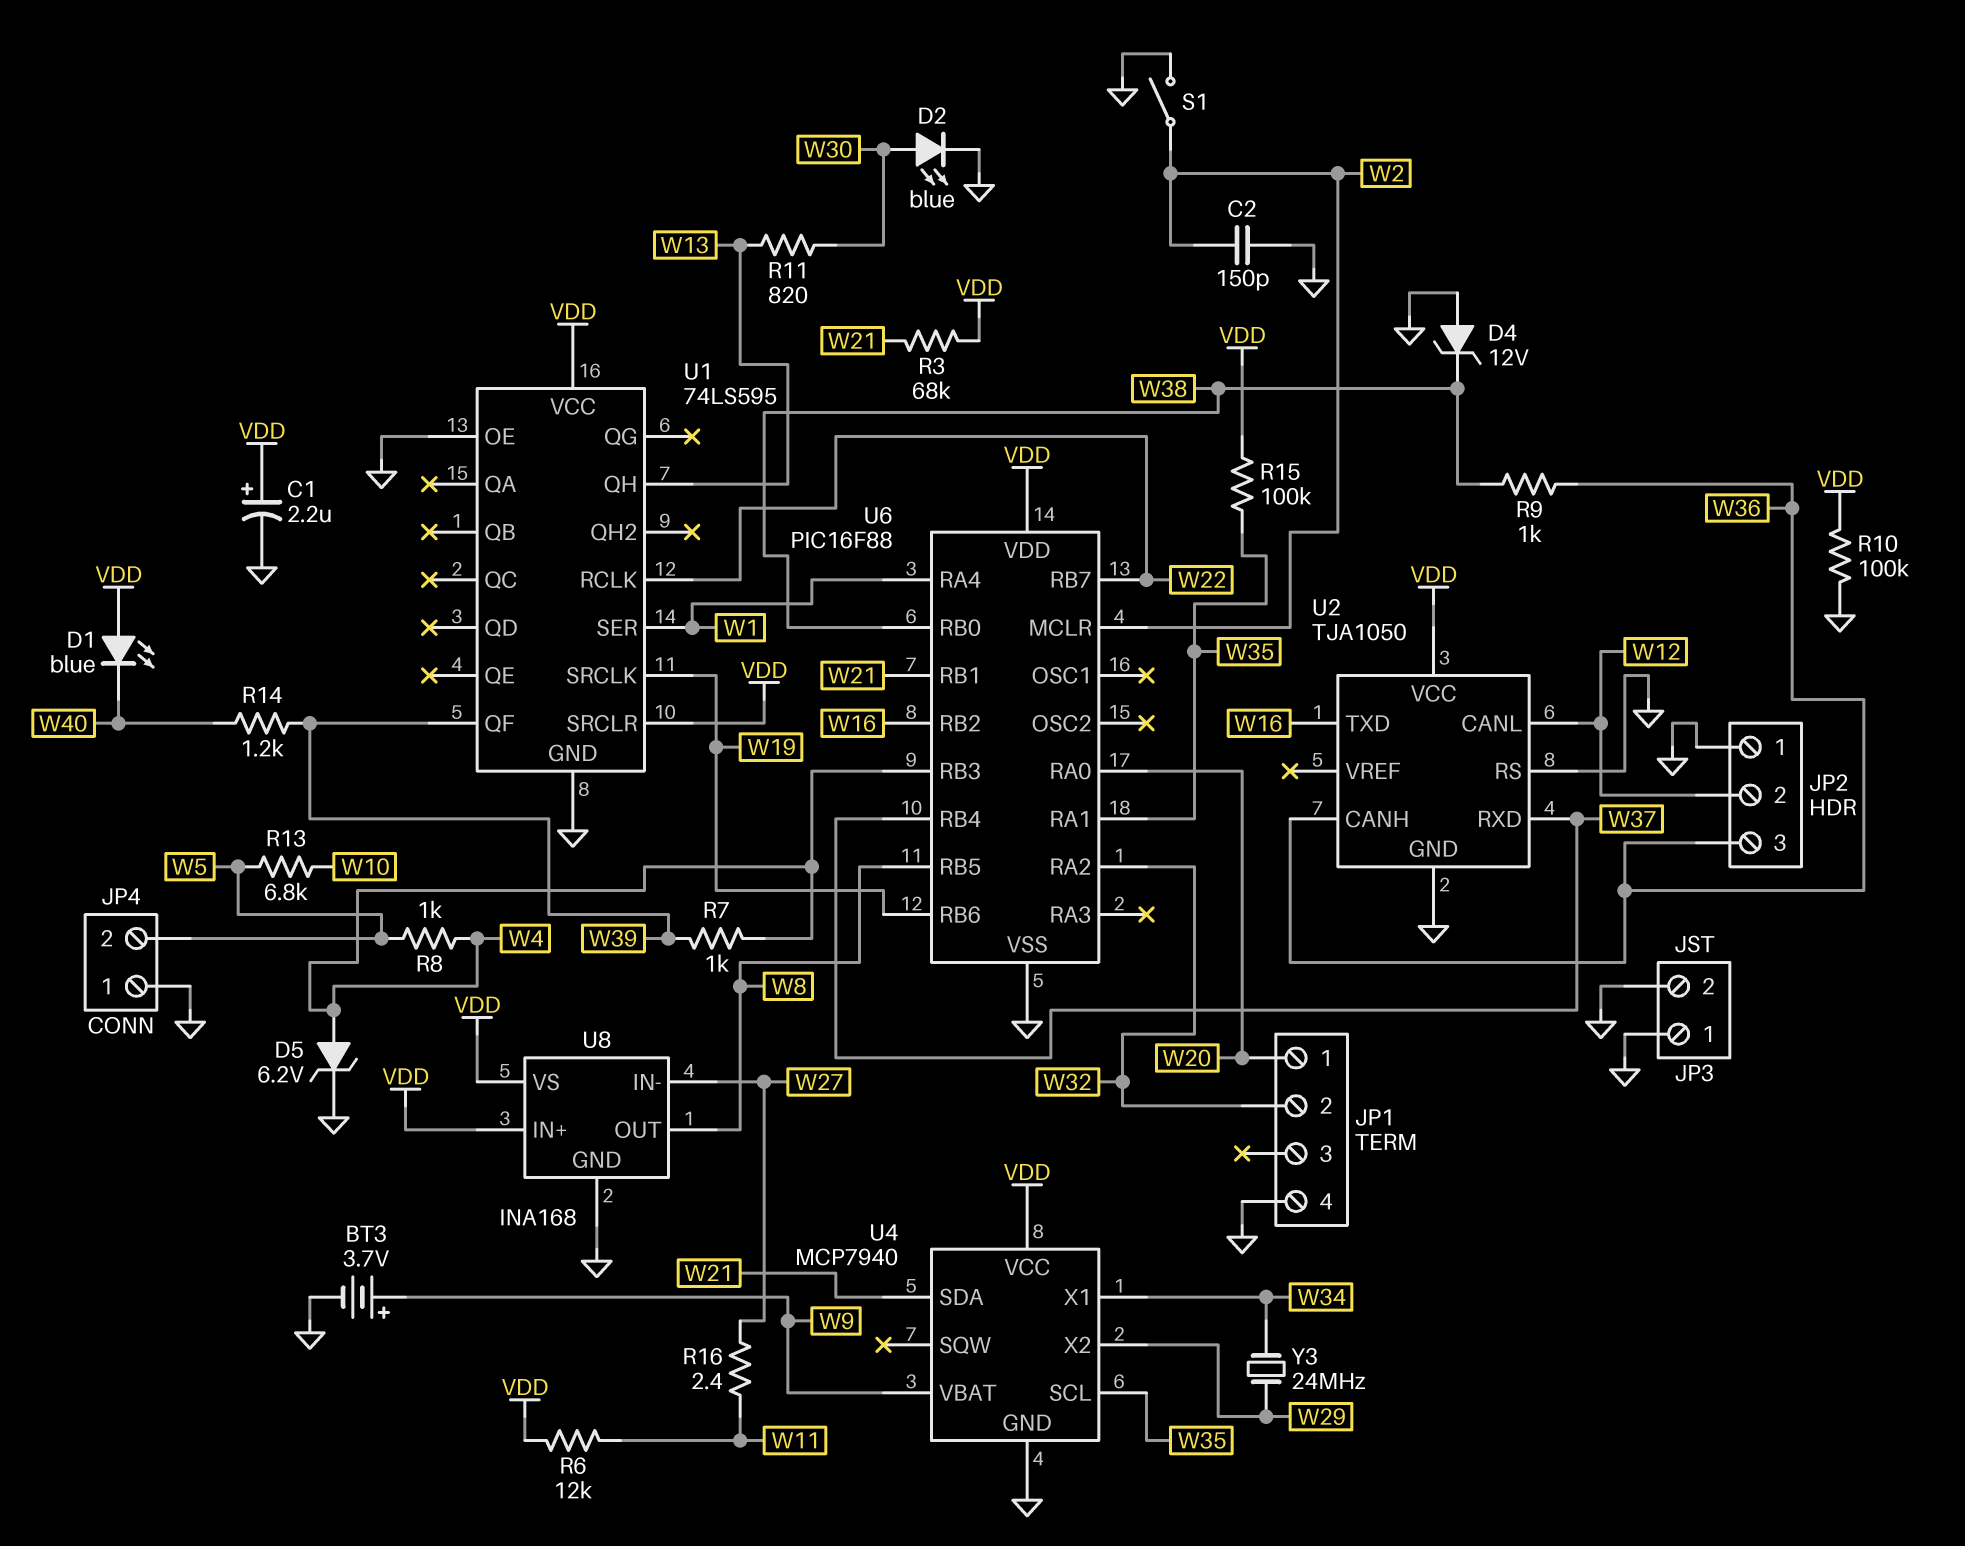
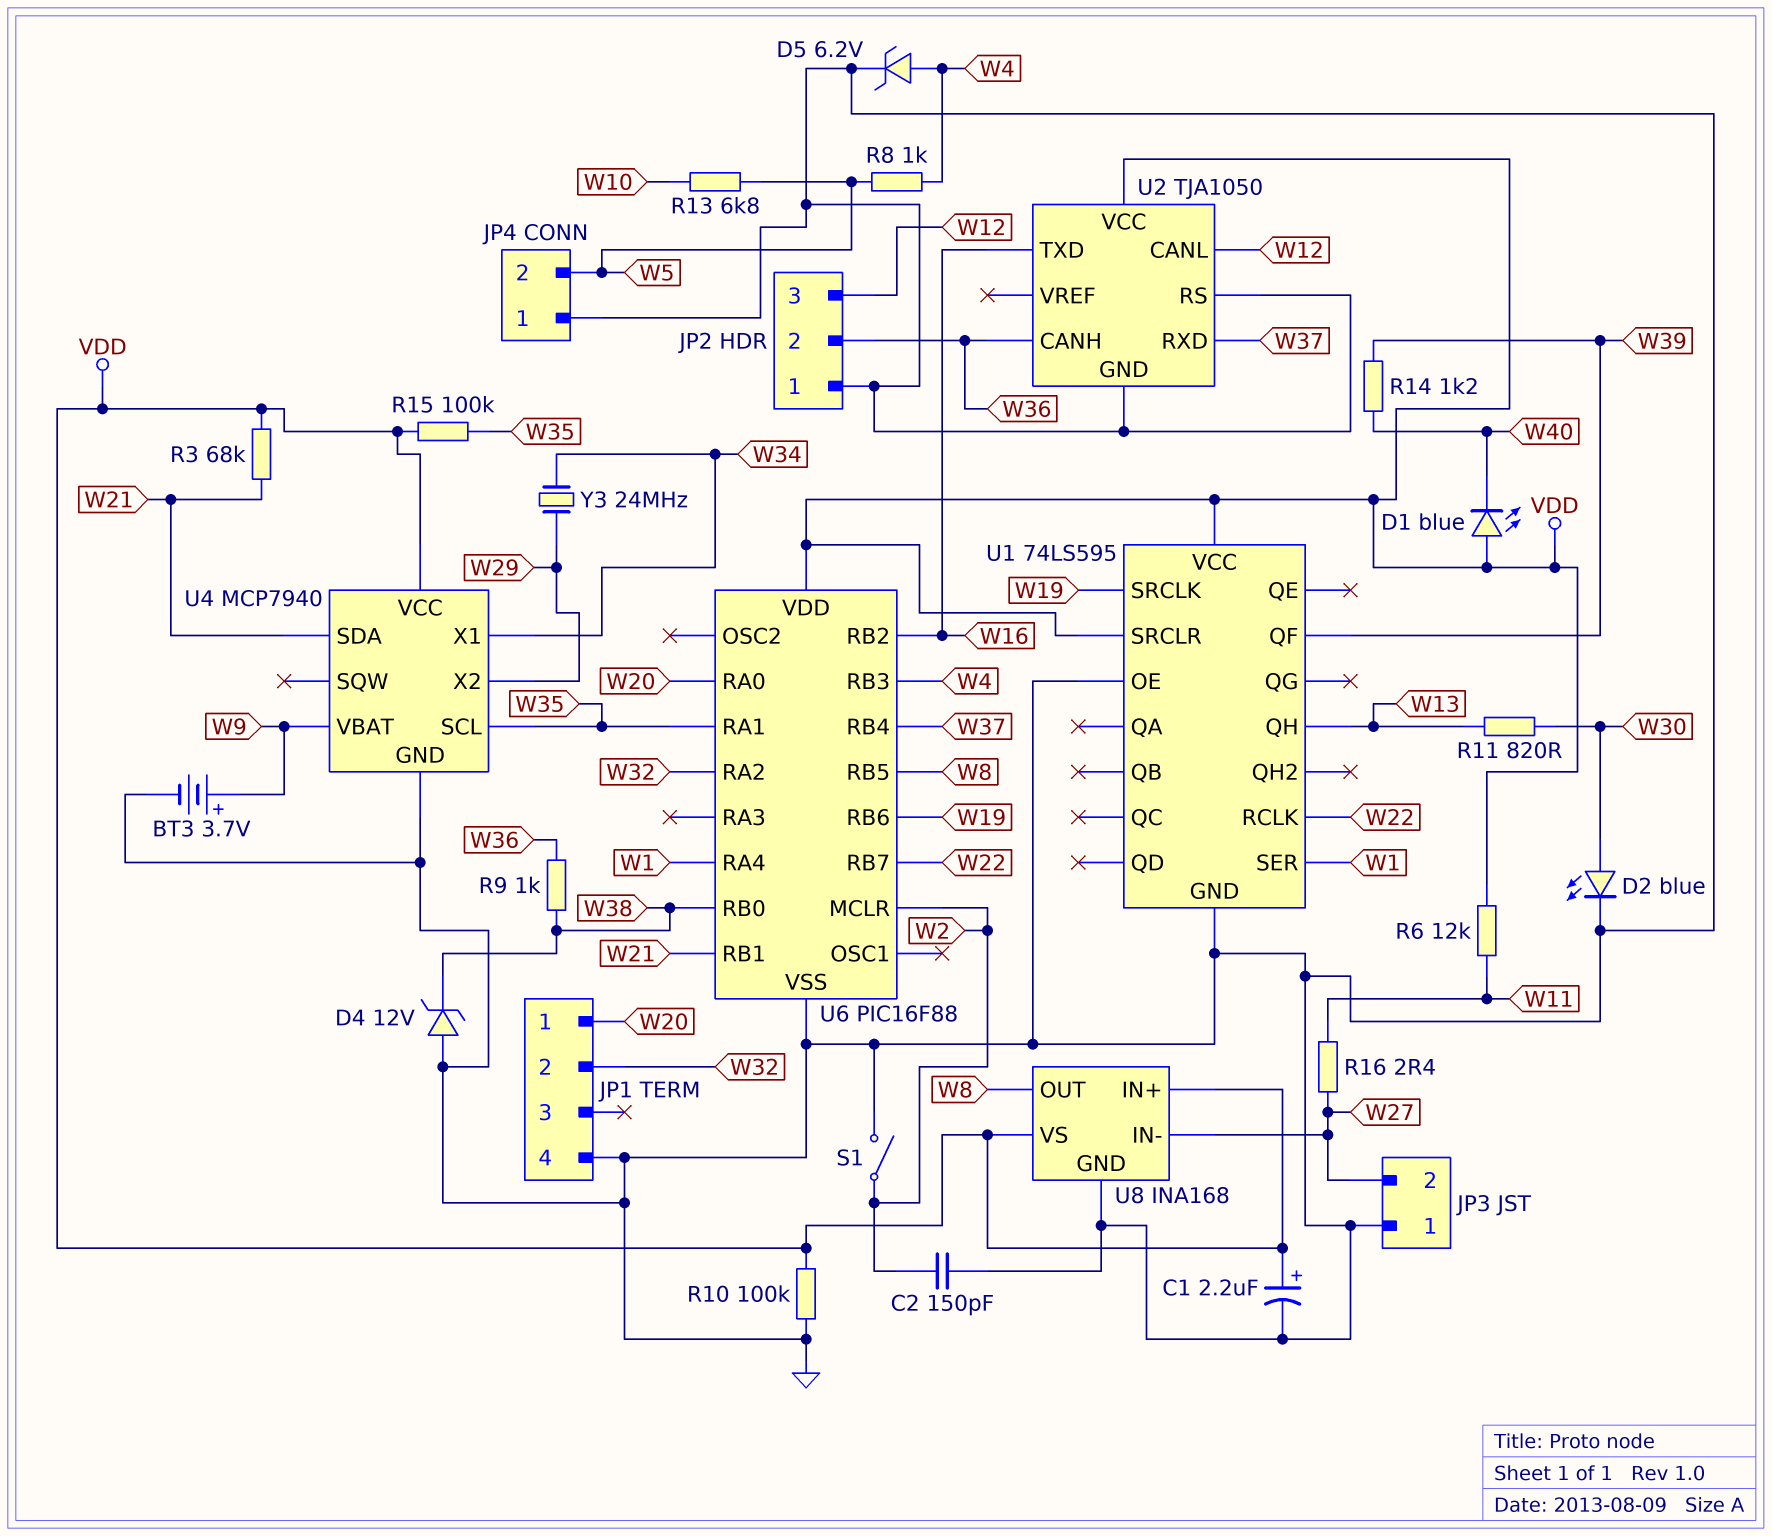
JP2 pin 2: W12 -> W36
JP2 pin 3: W36 -> W12
JP3 pin 2: GND -> W27
R7: 1k (W4, W39) -> none

